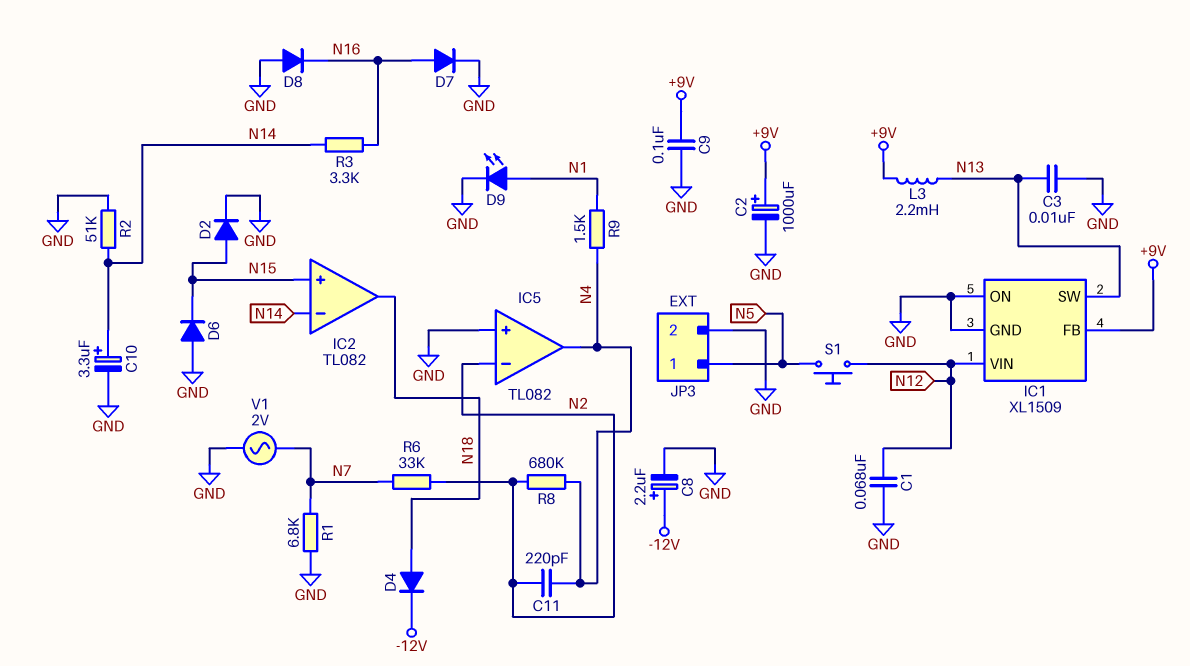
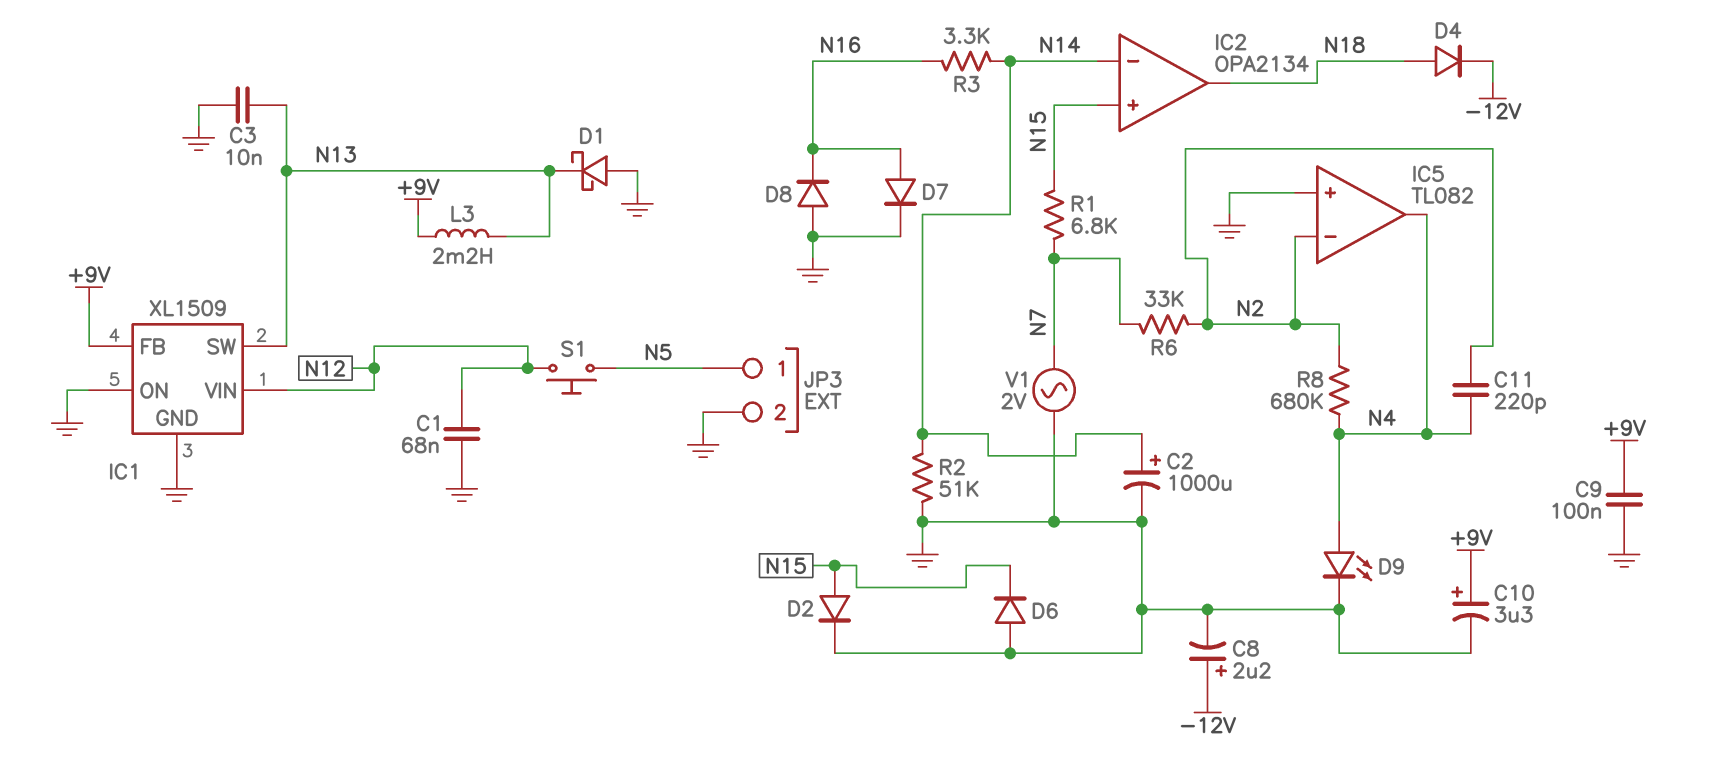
C2: 1000uF (plus +9V, minus GND) -> 1000uF (plus N14, minus GND)
C10: 3.3uF (plus N14, minus GND) -> 3.3uF (plus +9V, minus GND)
D1: none -> schottky (A GND, K N13)
D9: LED (A N1, K GND) -> LED (A N4, K GND)
IC2: TL082 -> OPA2134
R1: 6.8k (GND, N7) -> 6.8k (N7, N15)
R9: 1.5k (N1, N4) -> none

